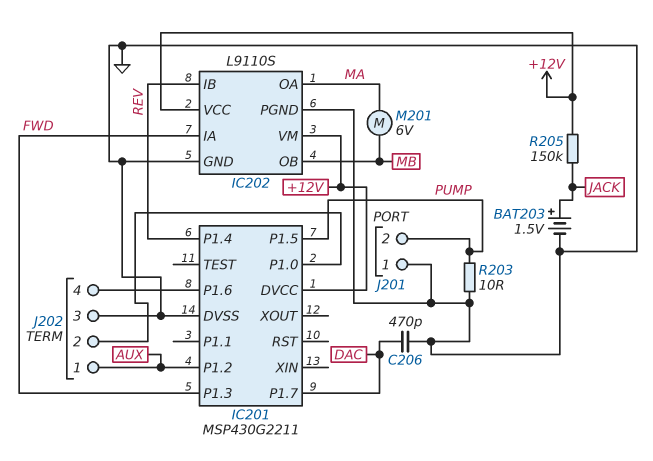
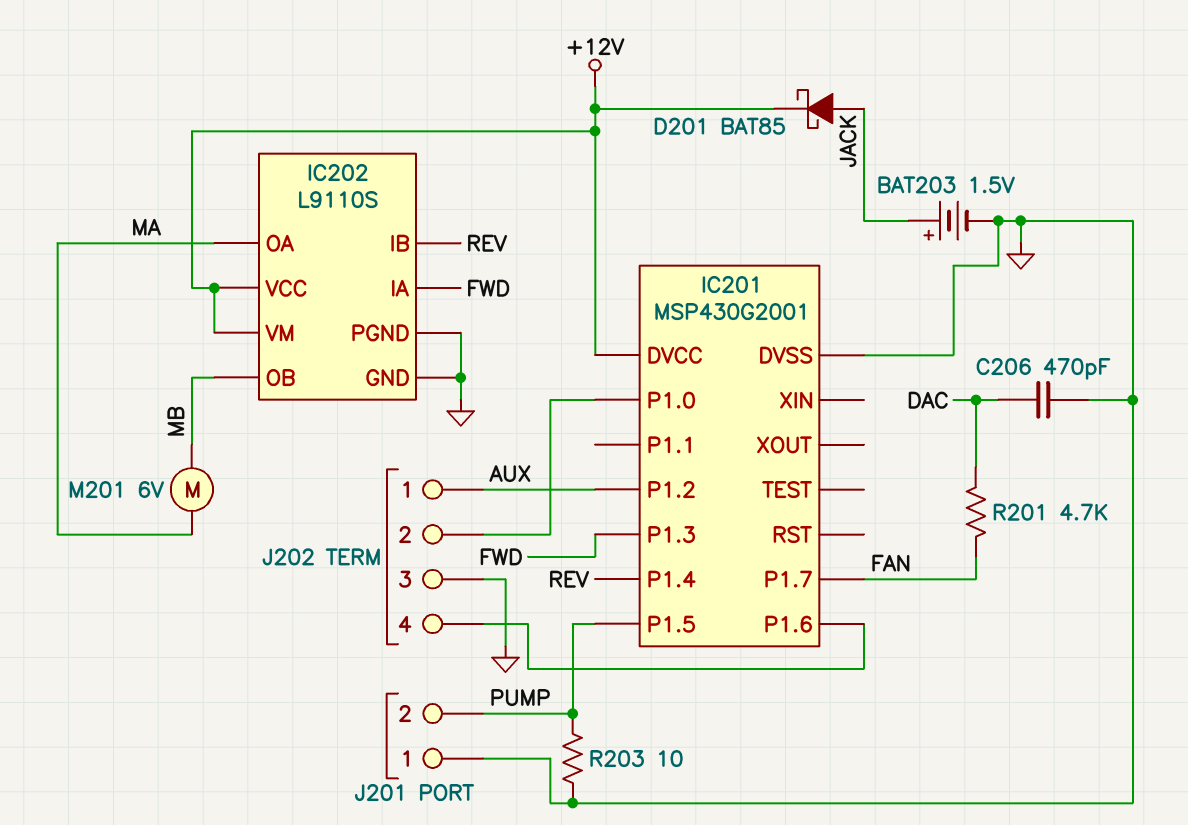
D201: none -> schottky BAT85 (A JACK, K +12V)
IC201: MSP430G2211 -> MSP430G2001
IC201 pin P1.7: DAC -> FAN
R201: none -> 4.7k (DAC, FAN)
R205: 150k (+12V, JACK) -> none

